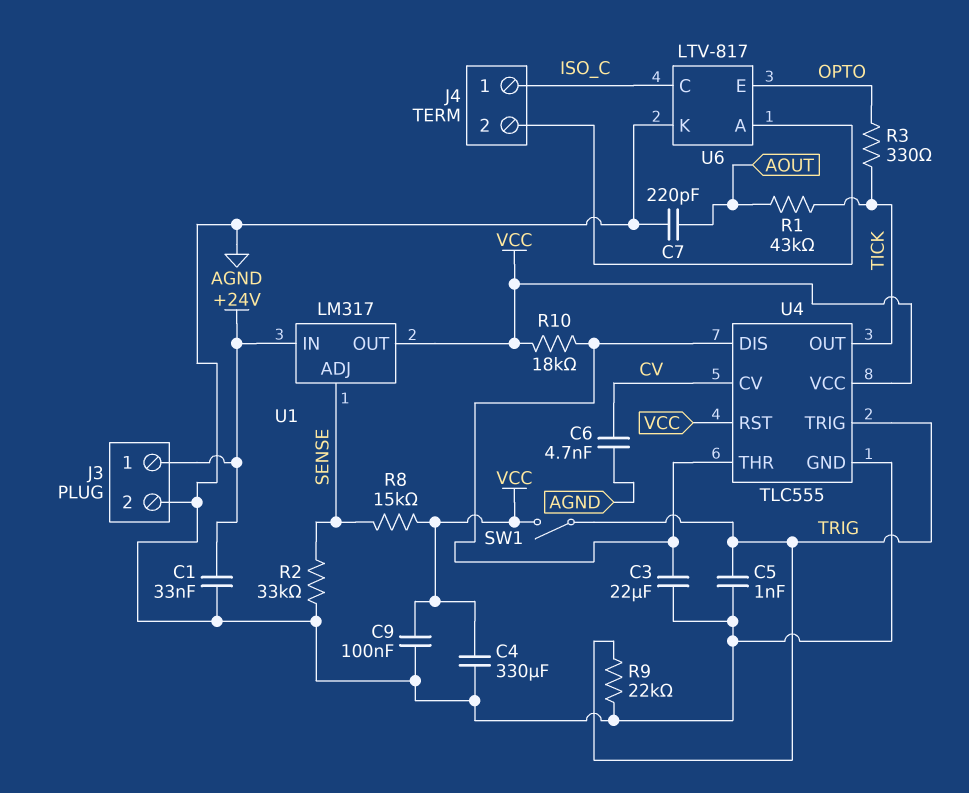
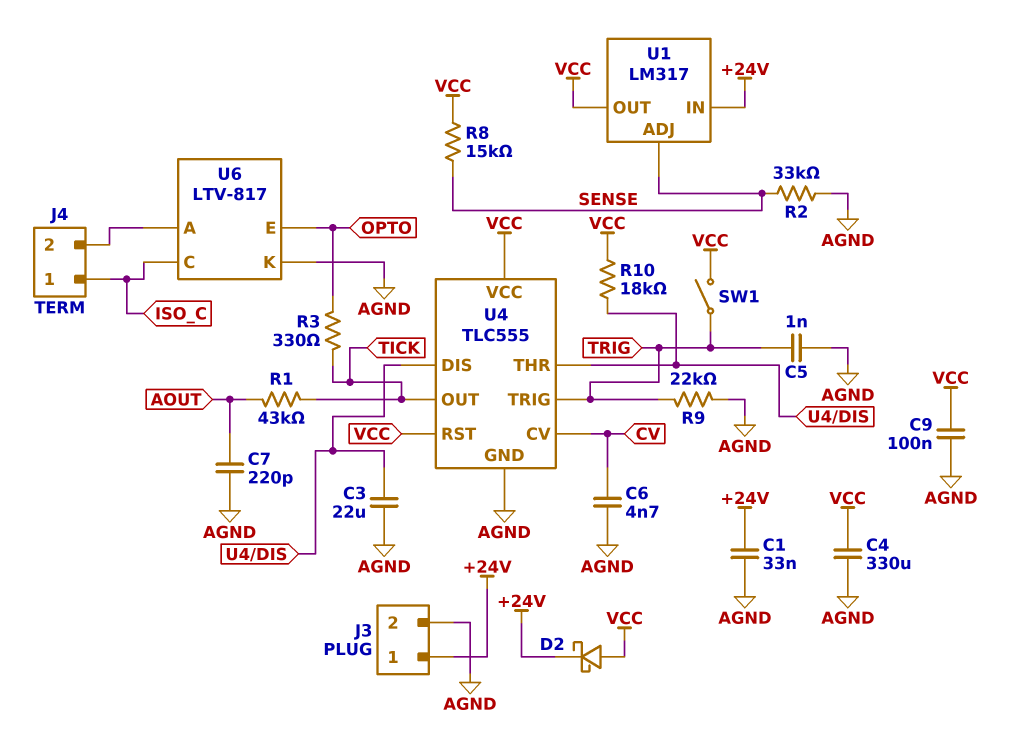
D2: none -> schottky (A VCC, K +24V)

